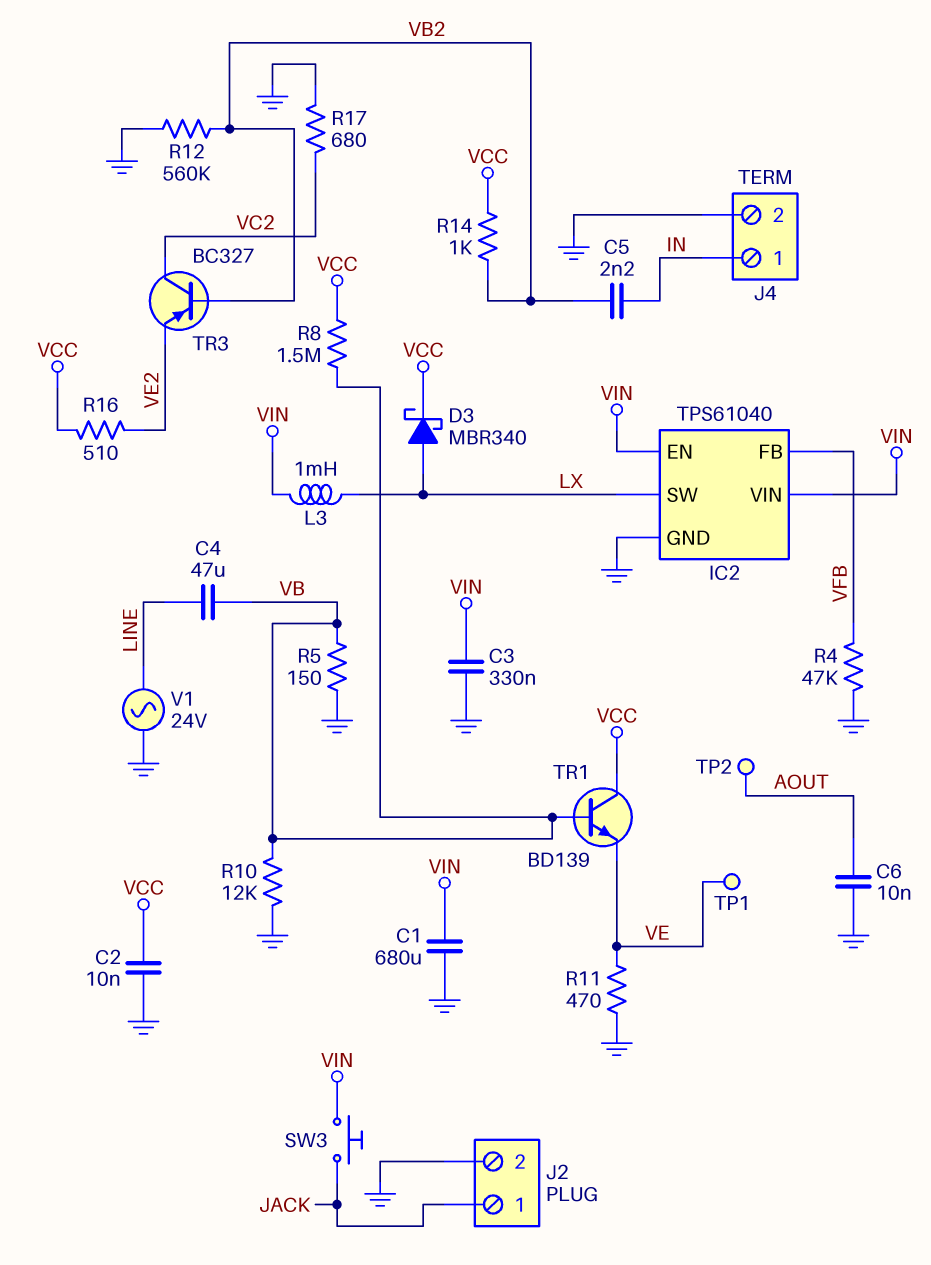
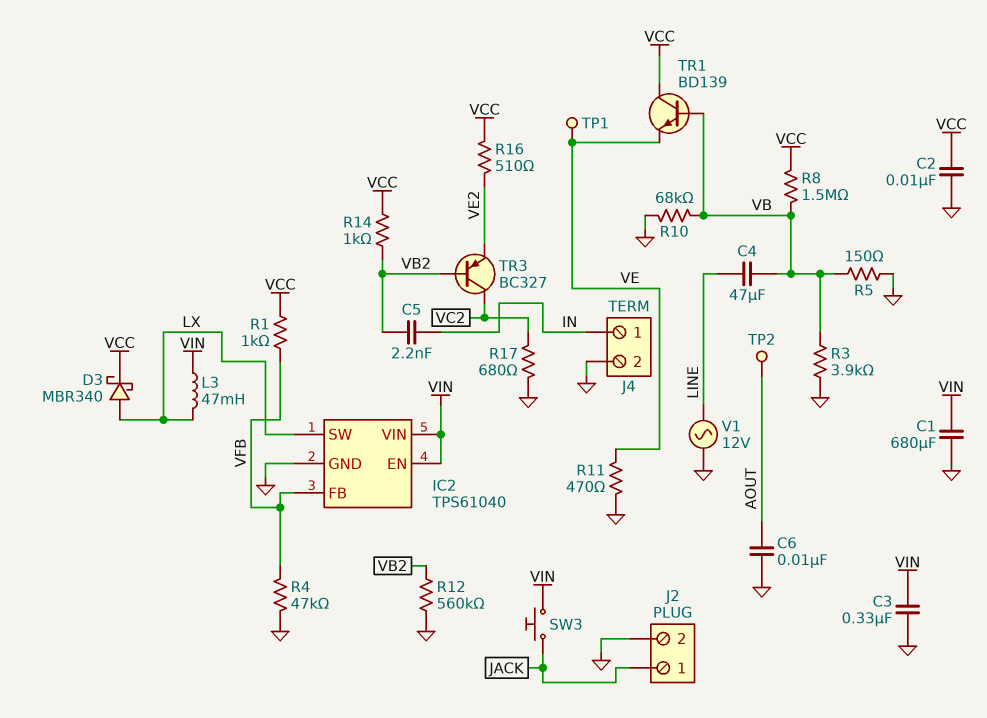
L3: 1mH (LX, VIN) -> 47mH (LX, VIN)
R1: none -> 1k (VCC, VFB)
R3: none -> 3.9k (GND, VB)
R10: 12k (GND, VB) -> 68k (GND, VB)
V1: AC 24V (GND, LINE) -> AC 12V (GND, LINE)

